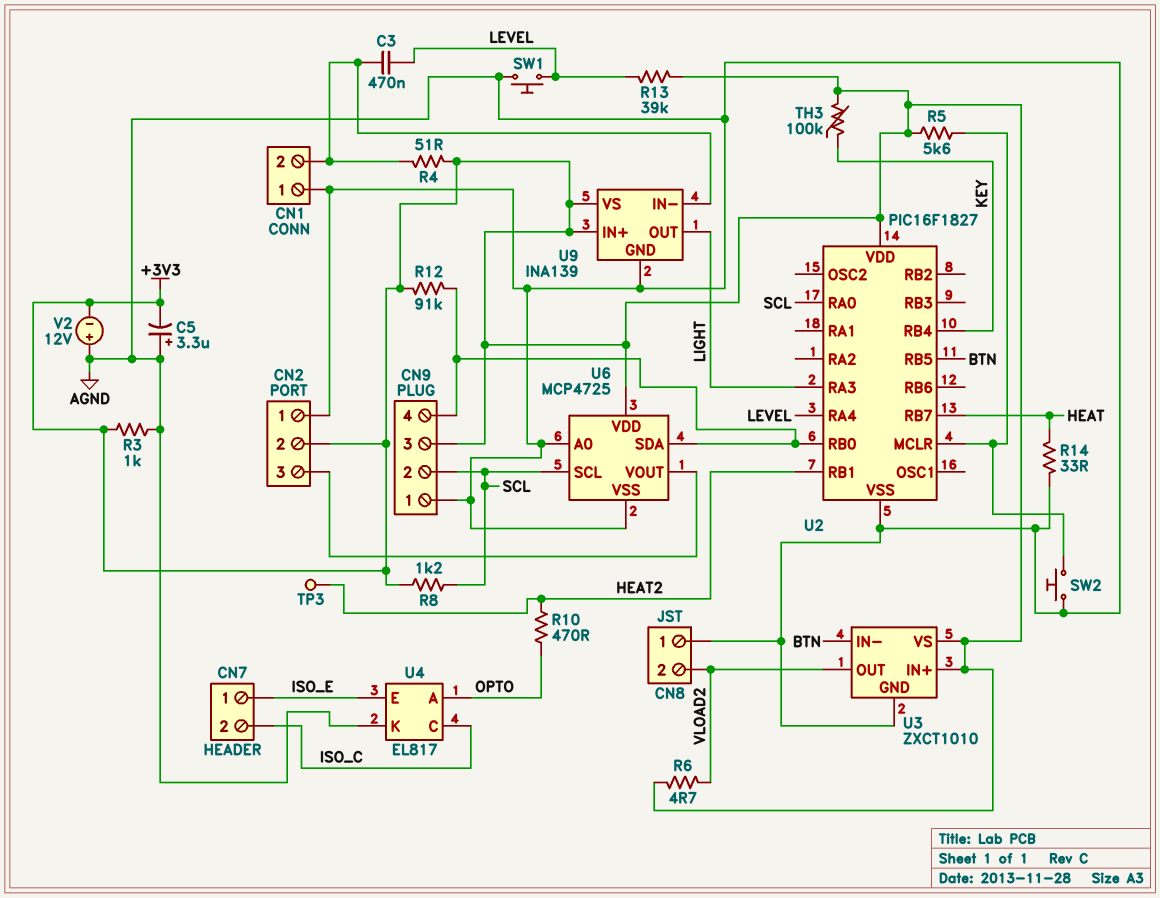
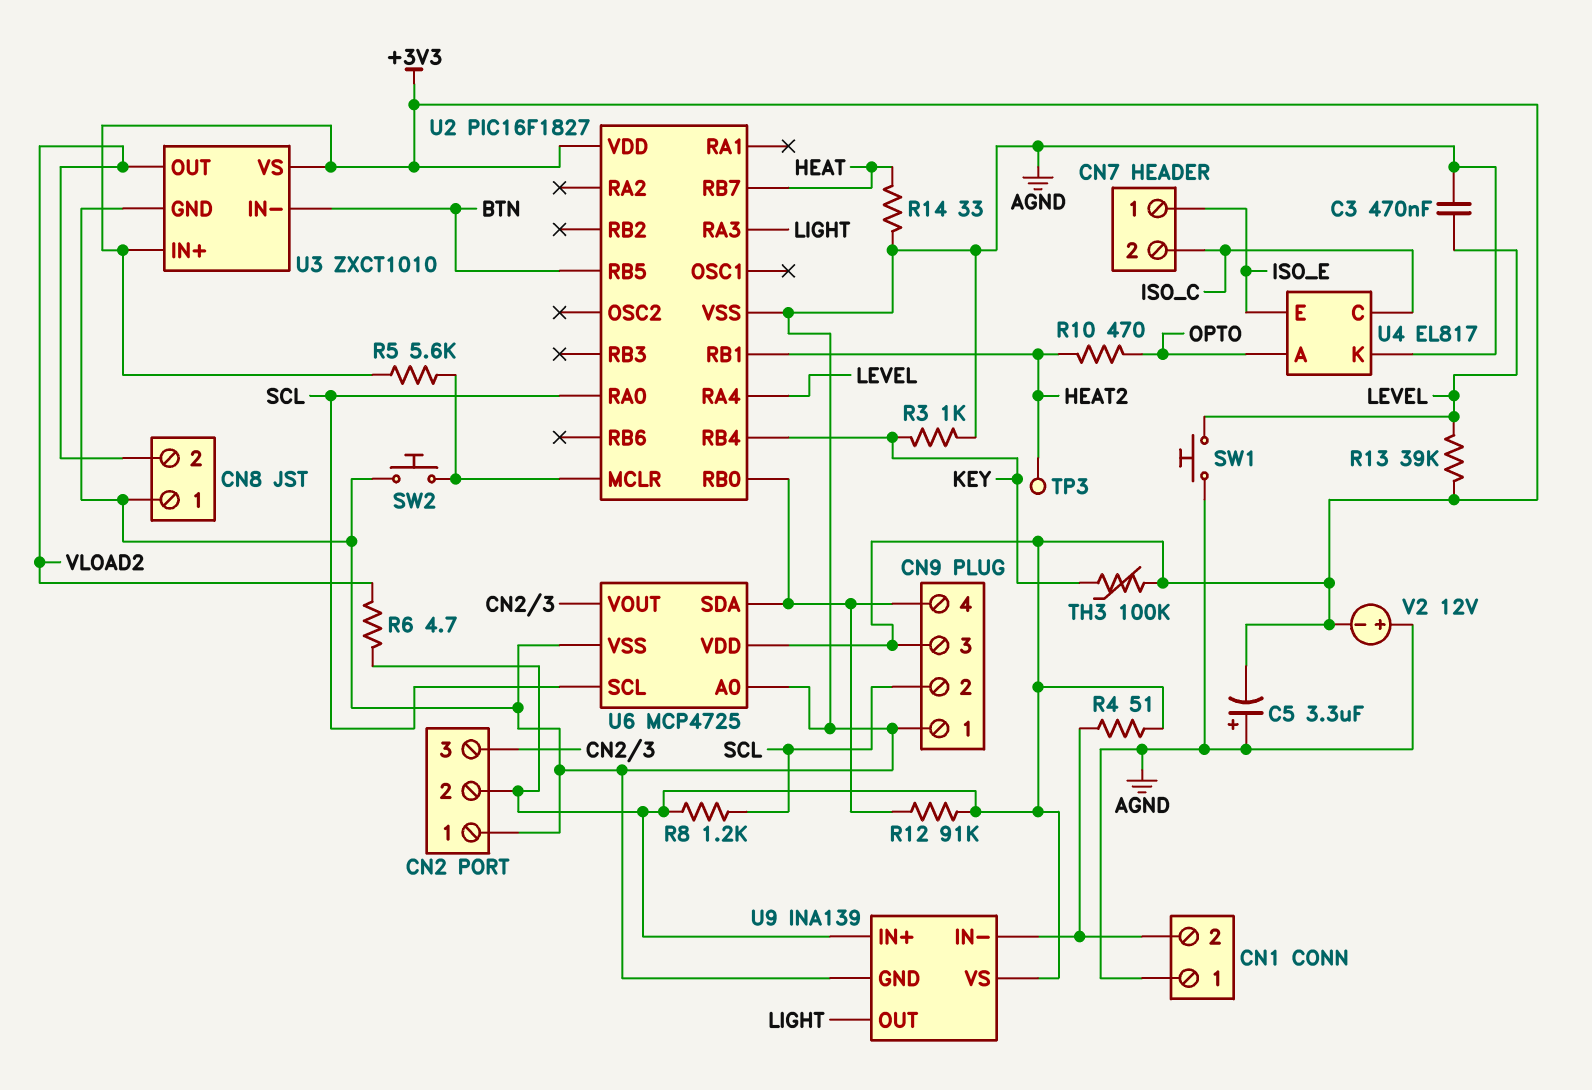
C3: 470nF (CN1/2, LEVEL) -> 470nF (AGND, LEVEL)
R3: 1k (+3V3, AGND) -> 1k (AGND, KEY)

